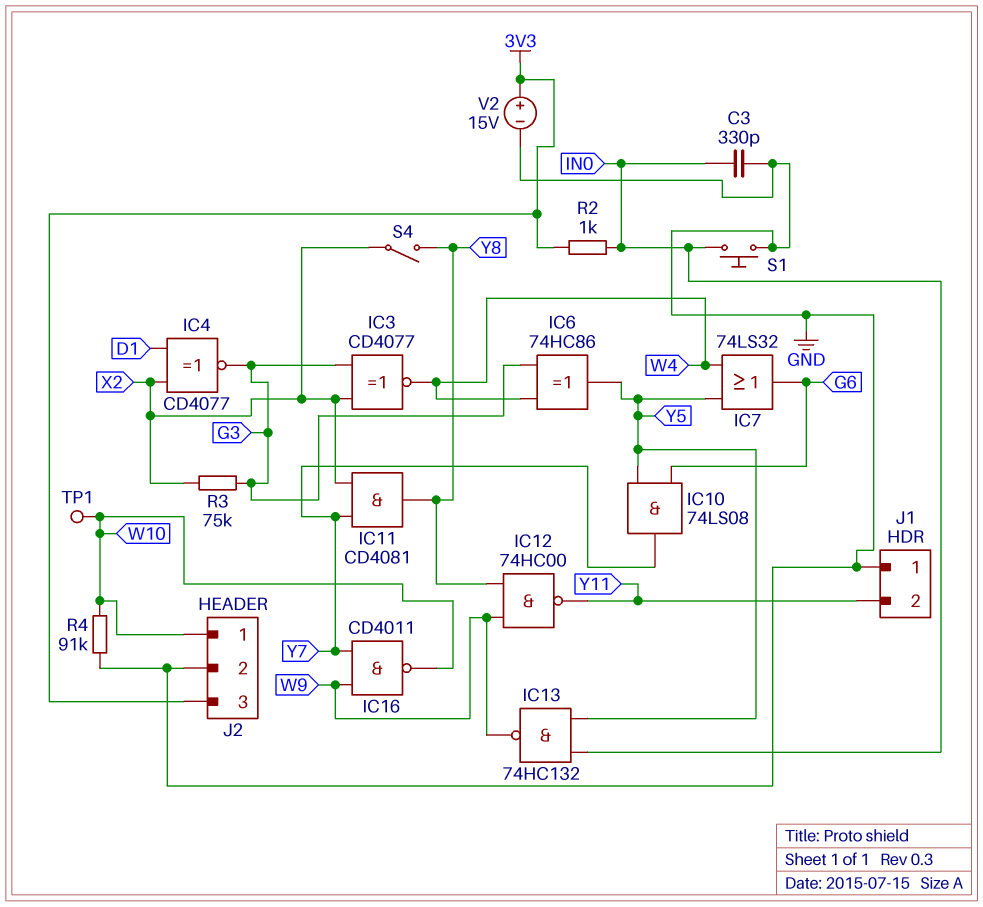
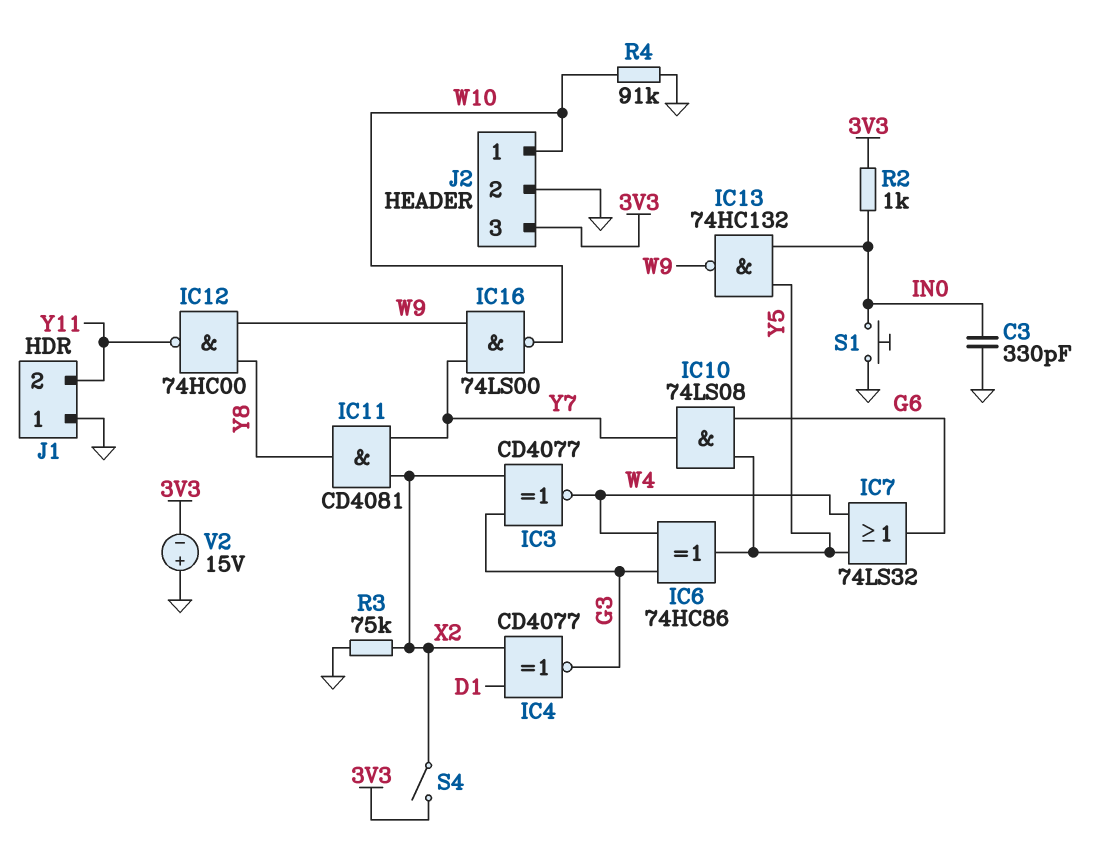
IC16: NAND CD4011 (in W9, in Y7, out W10) -> NAND 74LS00 (in W9, in Y7, out W10)
R3: 75k (G3, X2) -> 75k (GND, X2)
S4: switch (X2, Y8) -> switch (3V3, X2)
TP1: test point (W10) -> none
V2: 15V (plus 3V3, minus GND) -> 15V (plus GND, minus 3V3)

